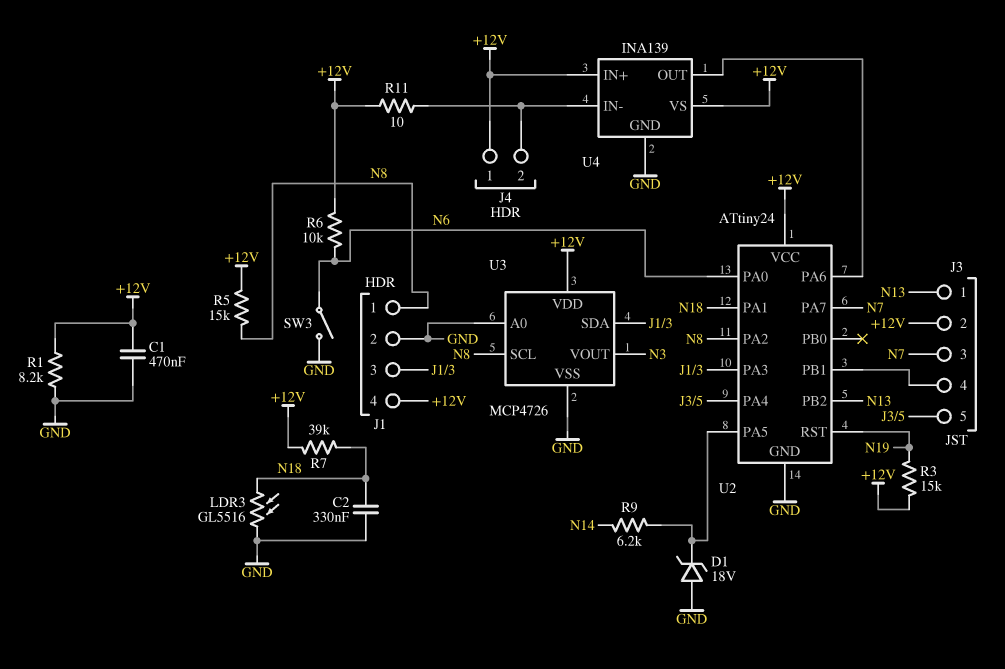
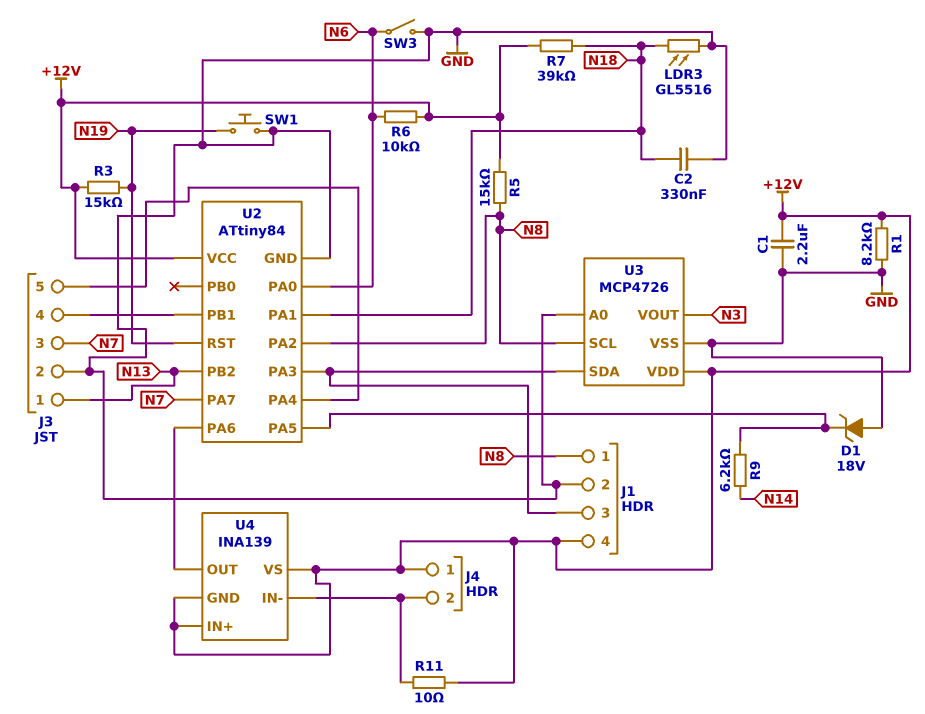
C1: 470nF (+12V, GND) -> 2.2uF (+12V, GND)
J3 pin 2: +12V -> GND
SW1: none -> button (GND, N19)
U2: ATtiny24 -> ATtiny84
U4 pin GND: GND -> +12V

